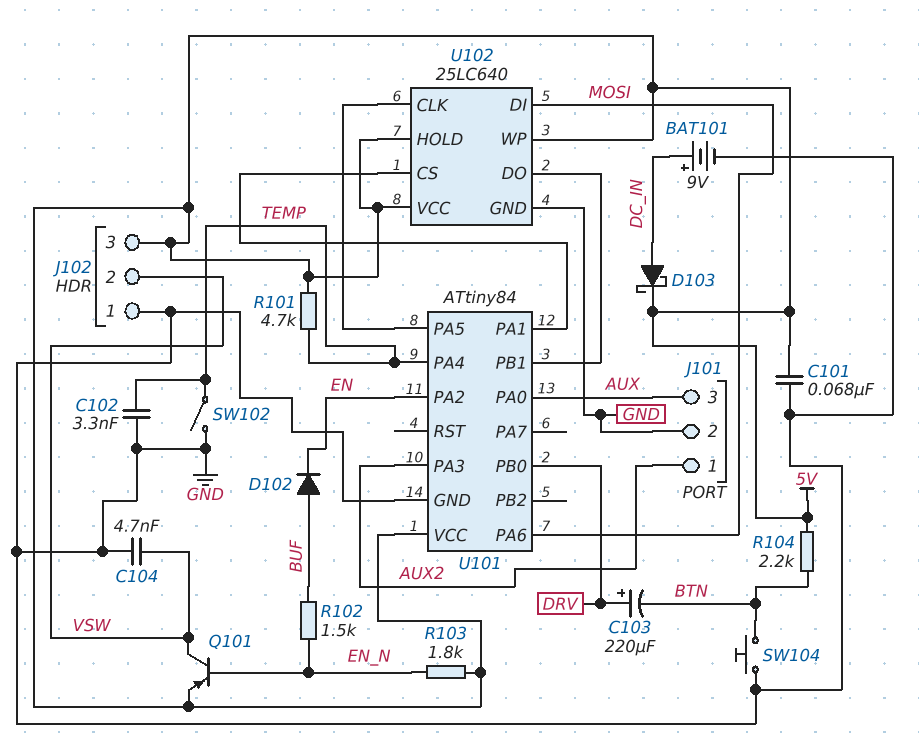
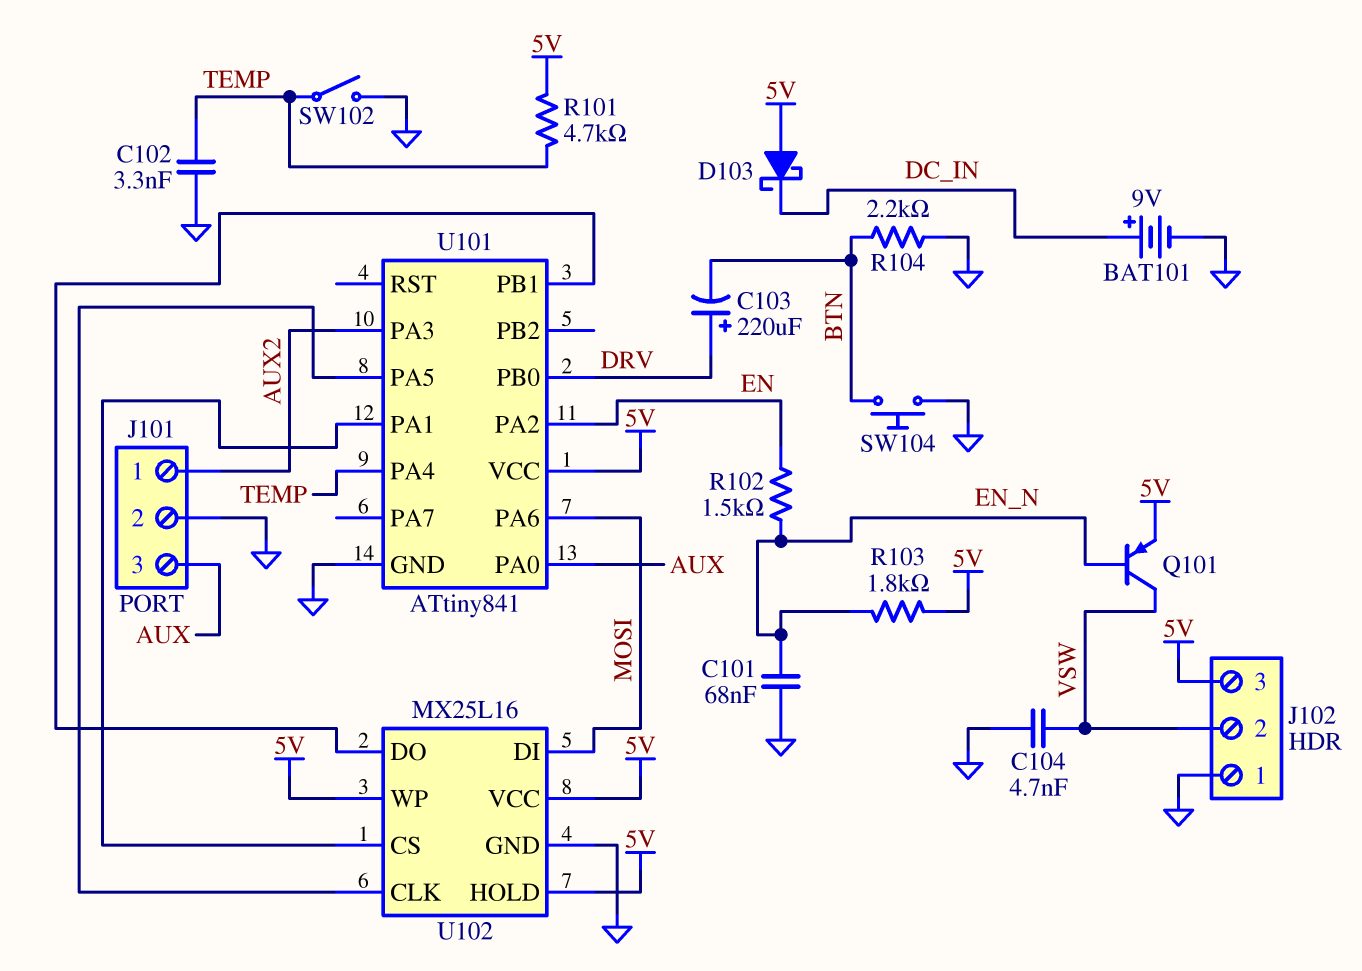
C101: 68nF (5V, GND) -> 68nF (EN_N, GND)
D102: diode (A BUF, K EN) -> none
D103: schottky (A DC_IN, K 5V) -> schottky (A 5V, K DC_IN)
R102: 1.5k (BUF, EN_N) -> 1.5k (EN, EN_N)
R104: 2.2k (5V, BTN) -> 2.2k (BTN, GND)
U101: ATtiny84 -> ATtiny841
U102: 25LC640 -> MX25L16

